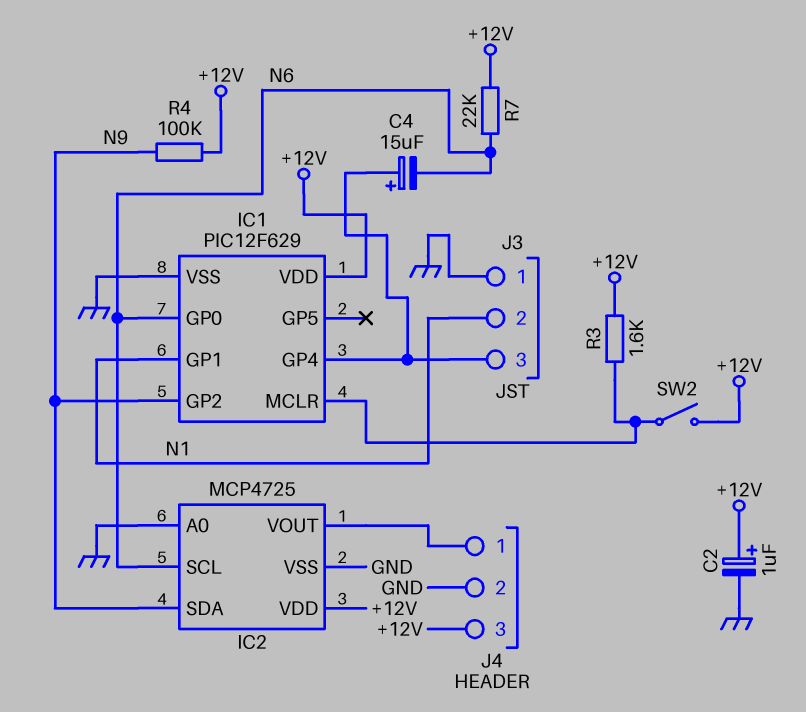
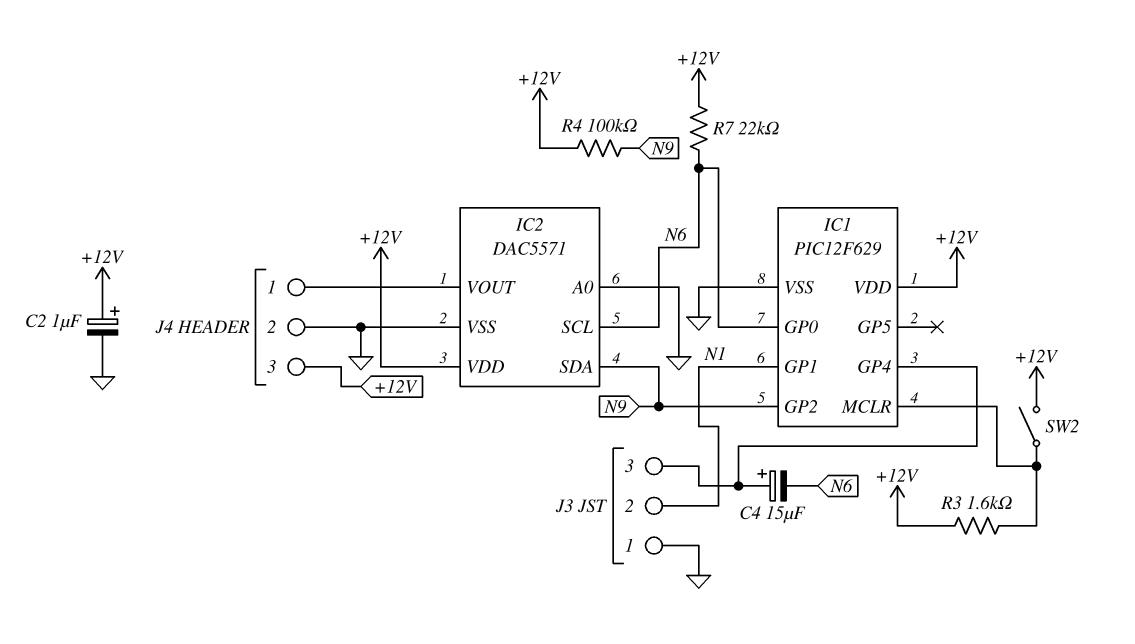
IC2: MCP4725 -> DAC5571

